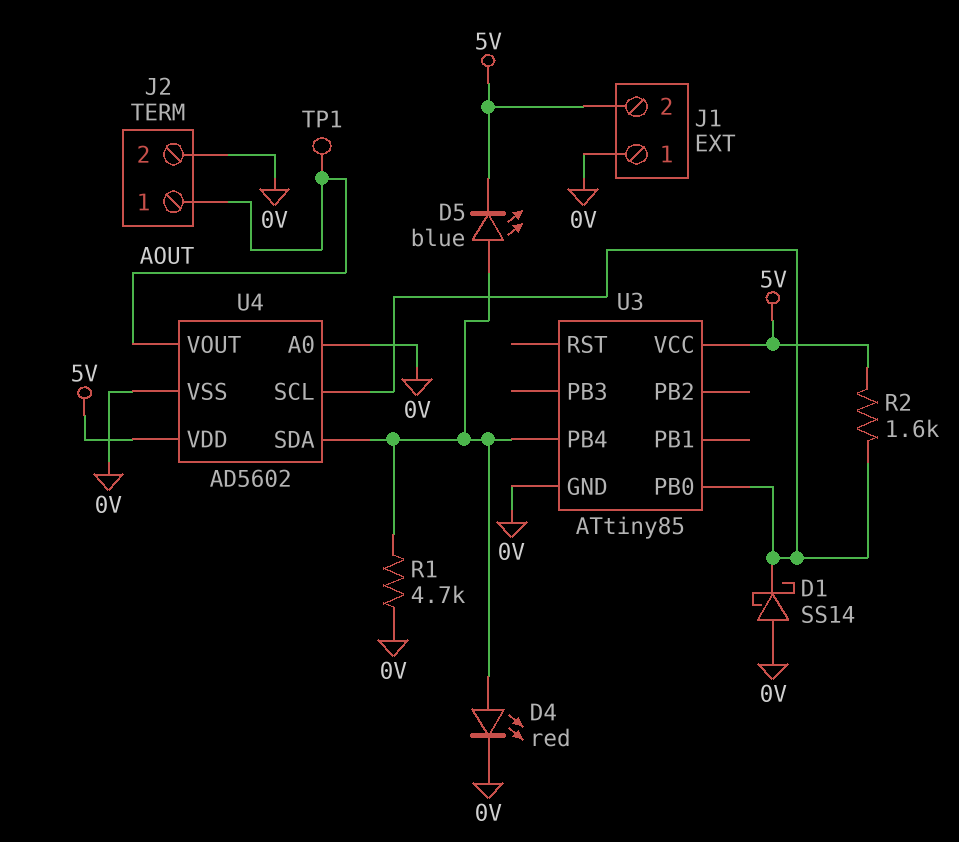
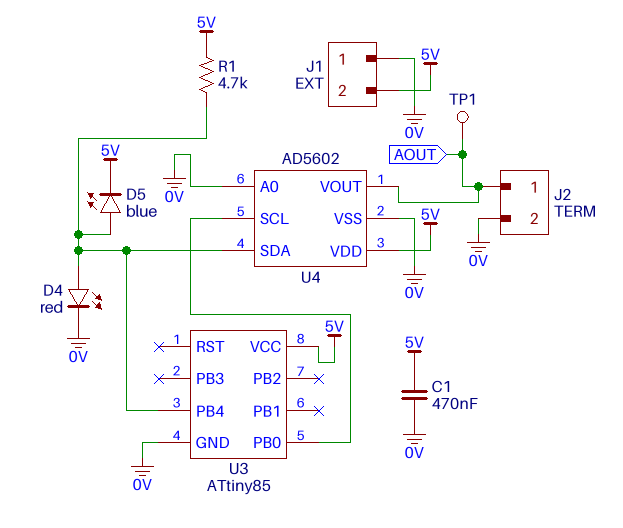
C1: none -> 470nF (0V, 5V)
D1: schottky SS14 (A 0V, K U3/PB0) -> none
R1: 4.7k (0V, U3/PB4) -> 4.7k (5V, U3/PB4)
R2: 1.6k (5V, U3/PB0) -> none

